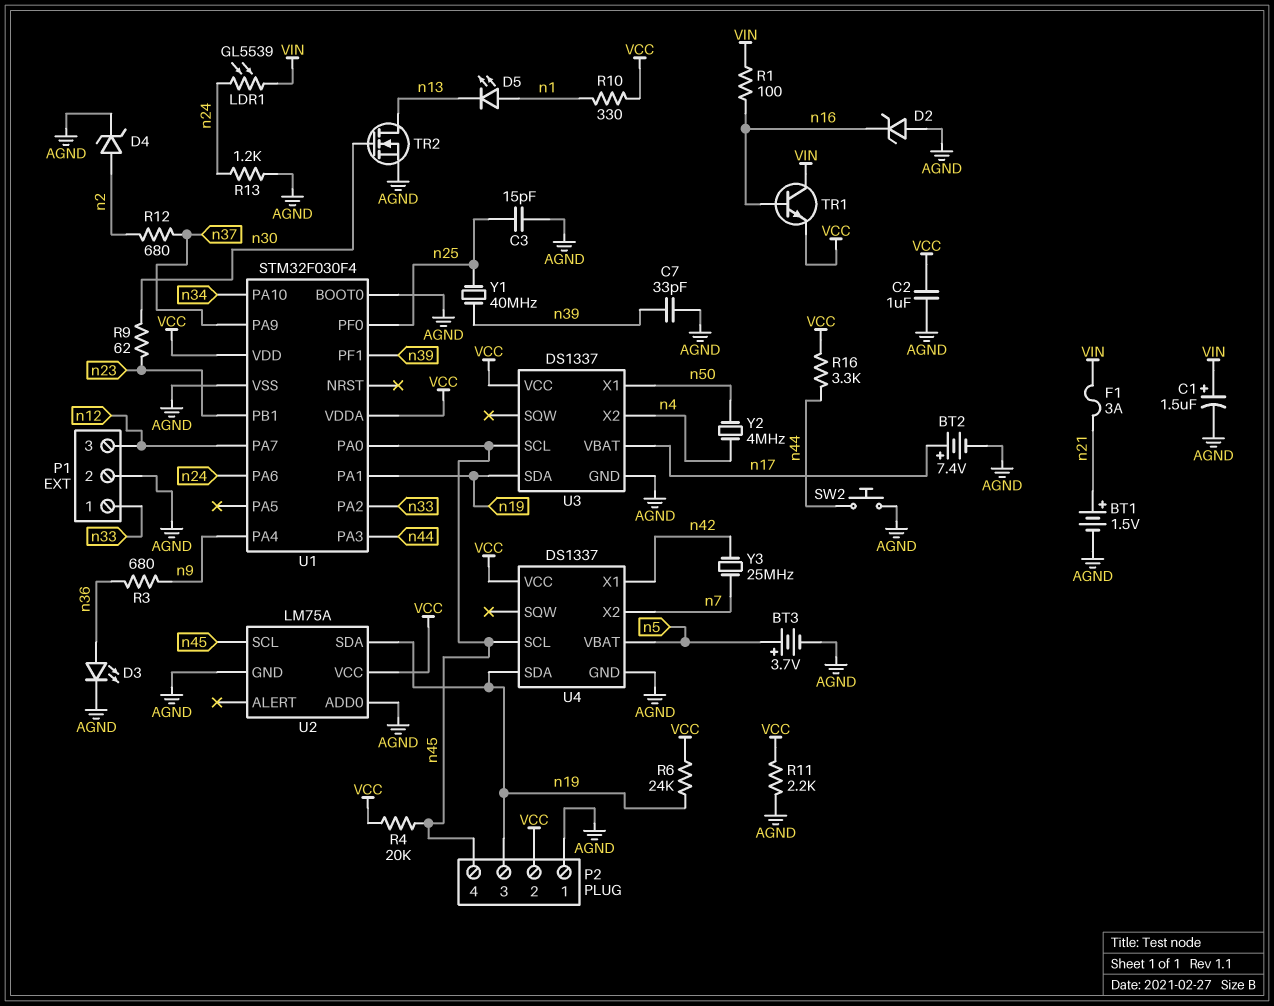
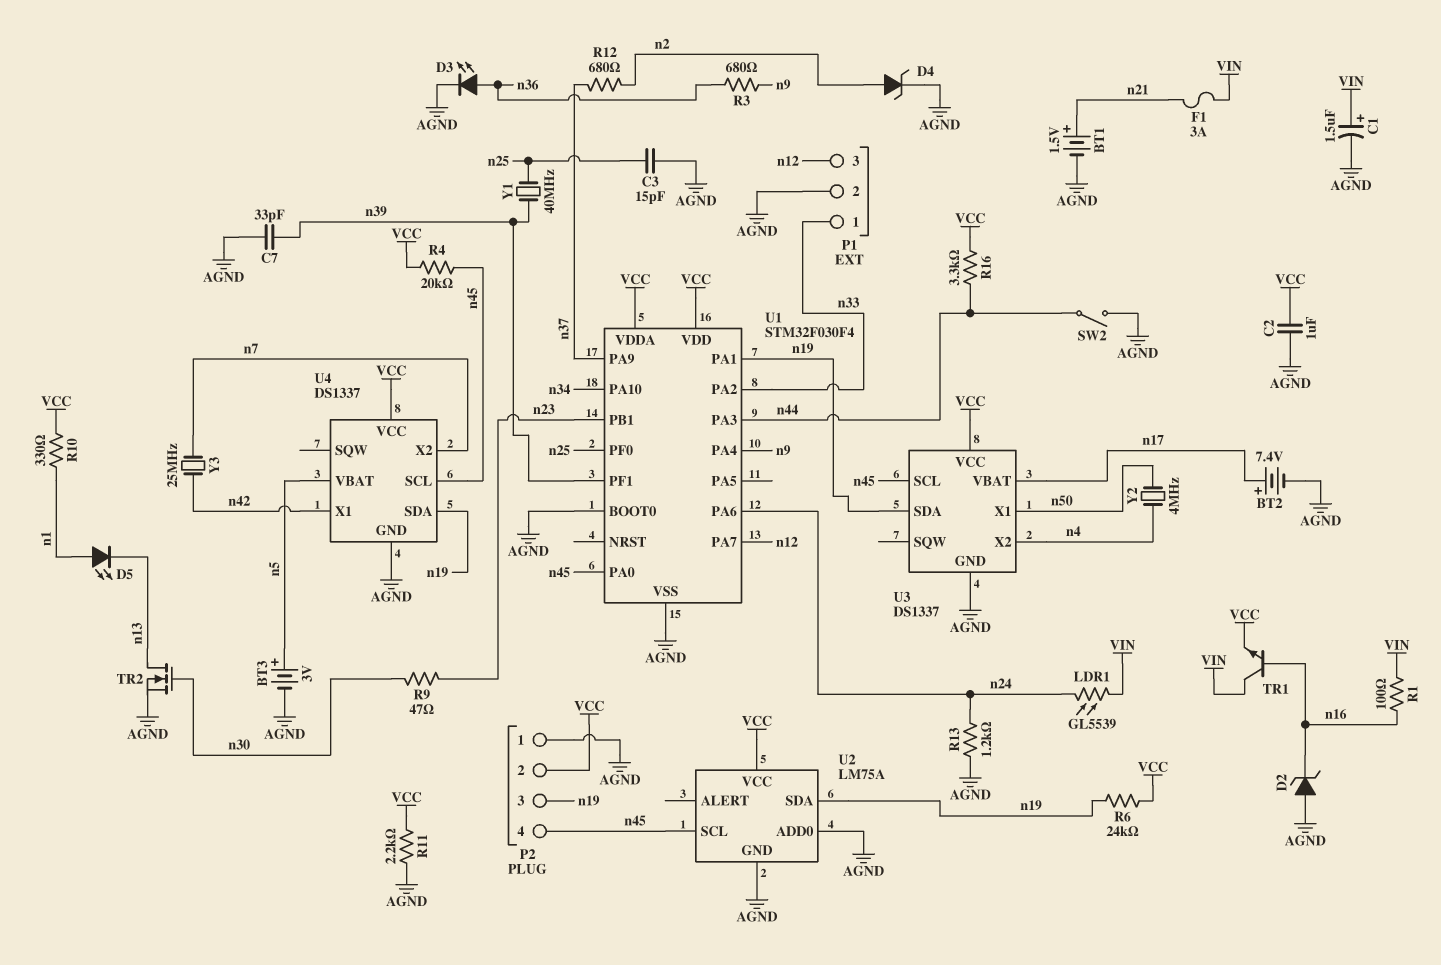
BT3: 3.7V (plus n5, minus AGND) -> 3V (plus n5, minus AGND)
R9: 62 (n23, n30) -> 47 (n23, n30)
SW2: button (AGND, n44) -> switch (AGND, n44)

